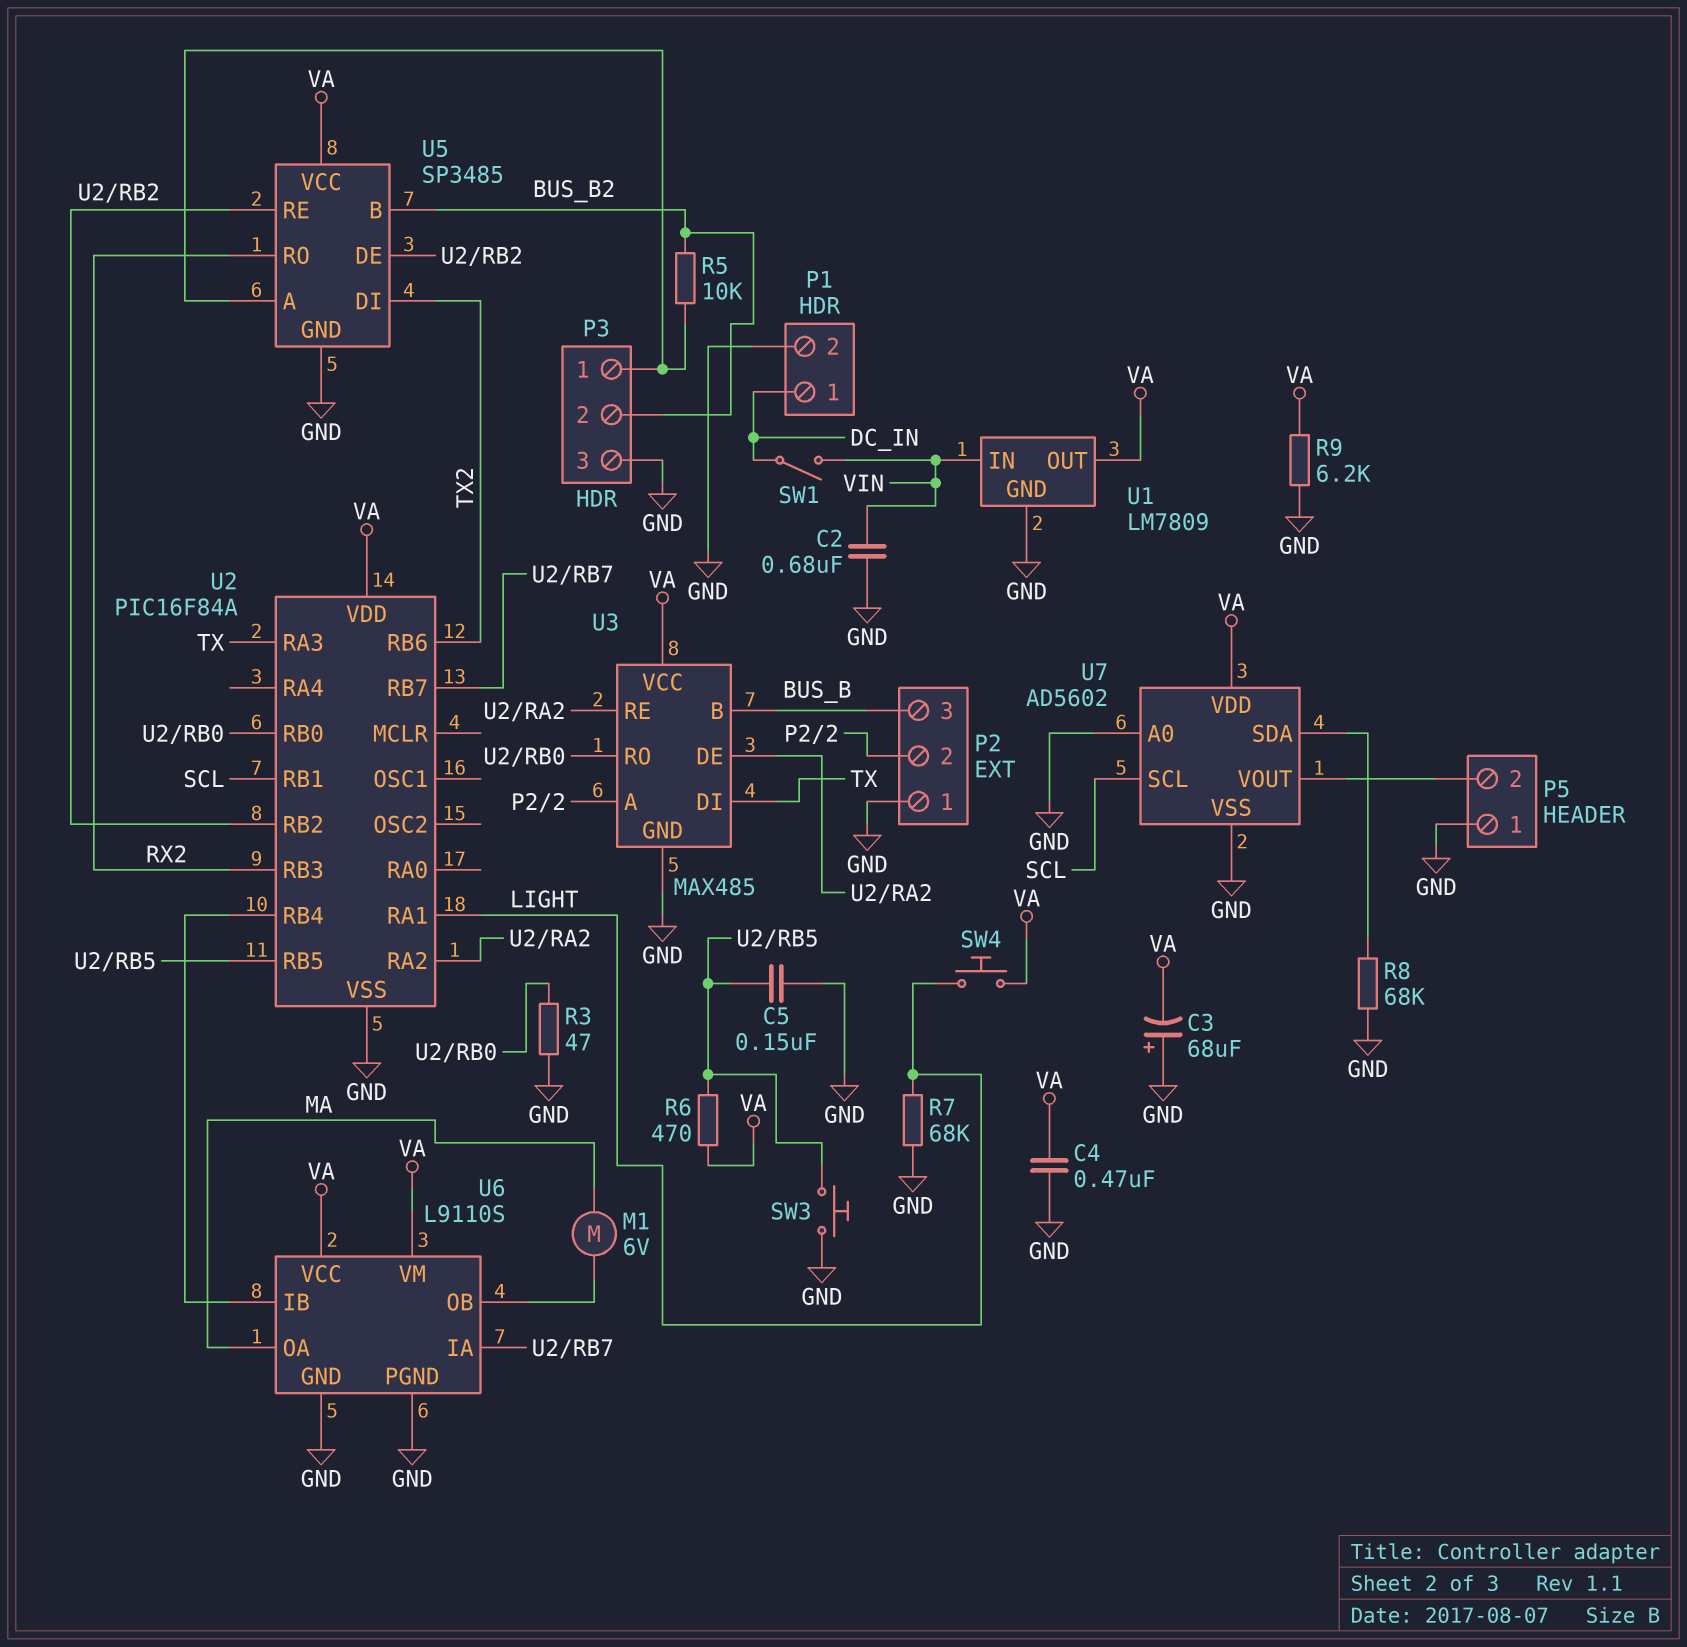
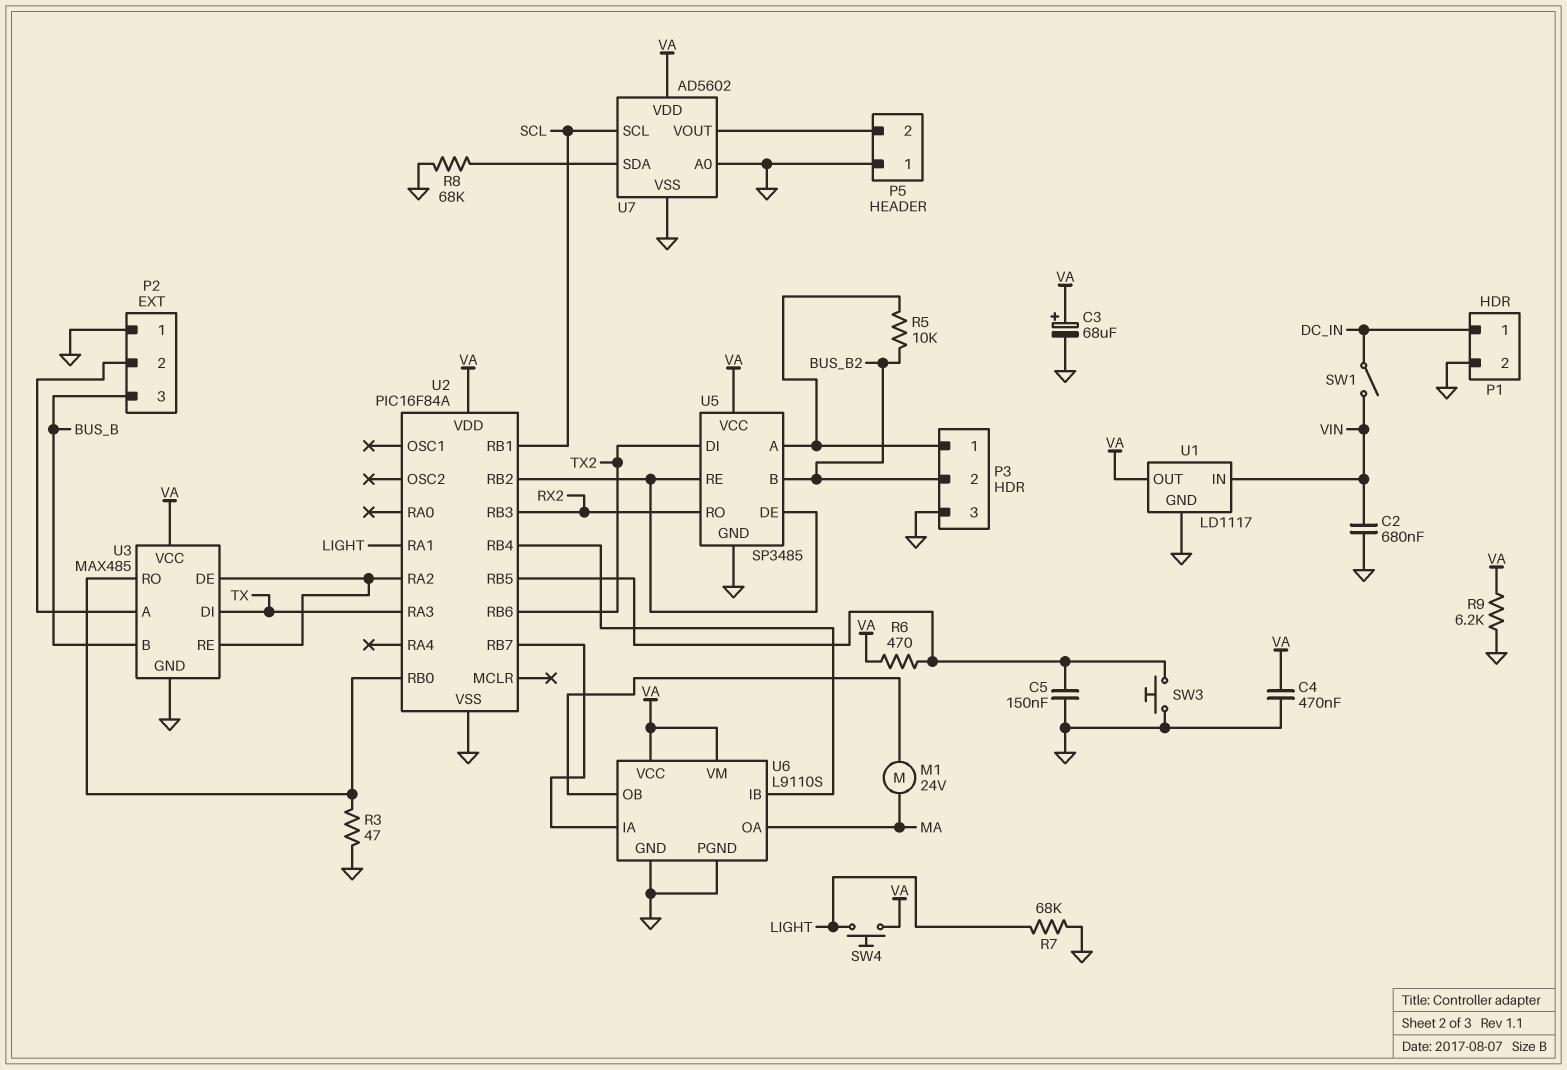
C3: 68uF (plus GND, minus VA) -> 68uF (plus VA, minus GND)
M1: motor 6V (MA, U6/OB) -> motor 24V (MA, U6/OB)
U1: LM7809 -> LD1117

